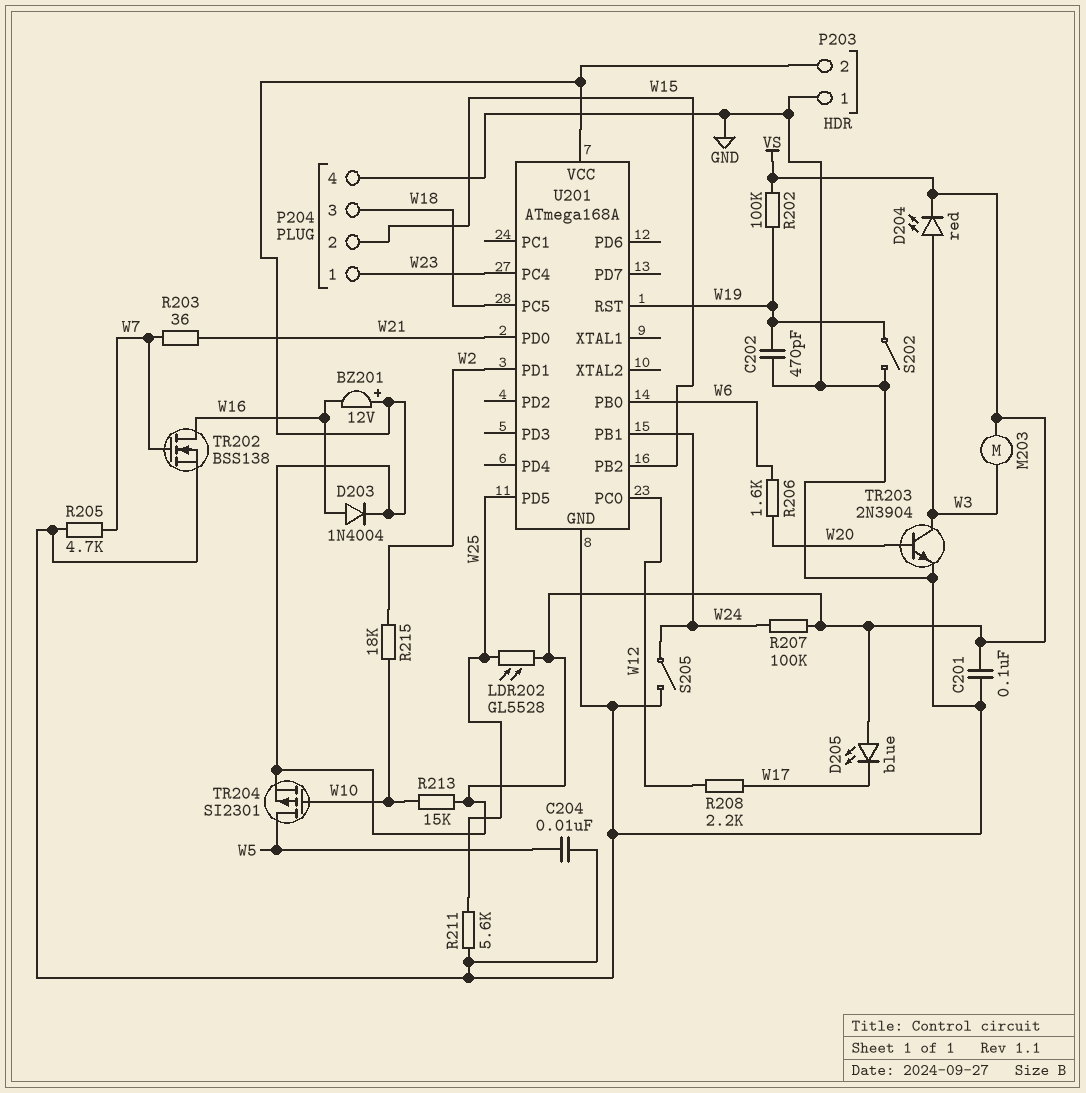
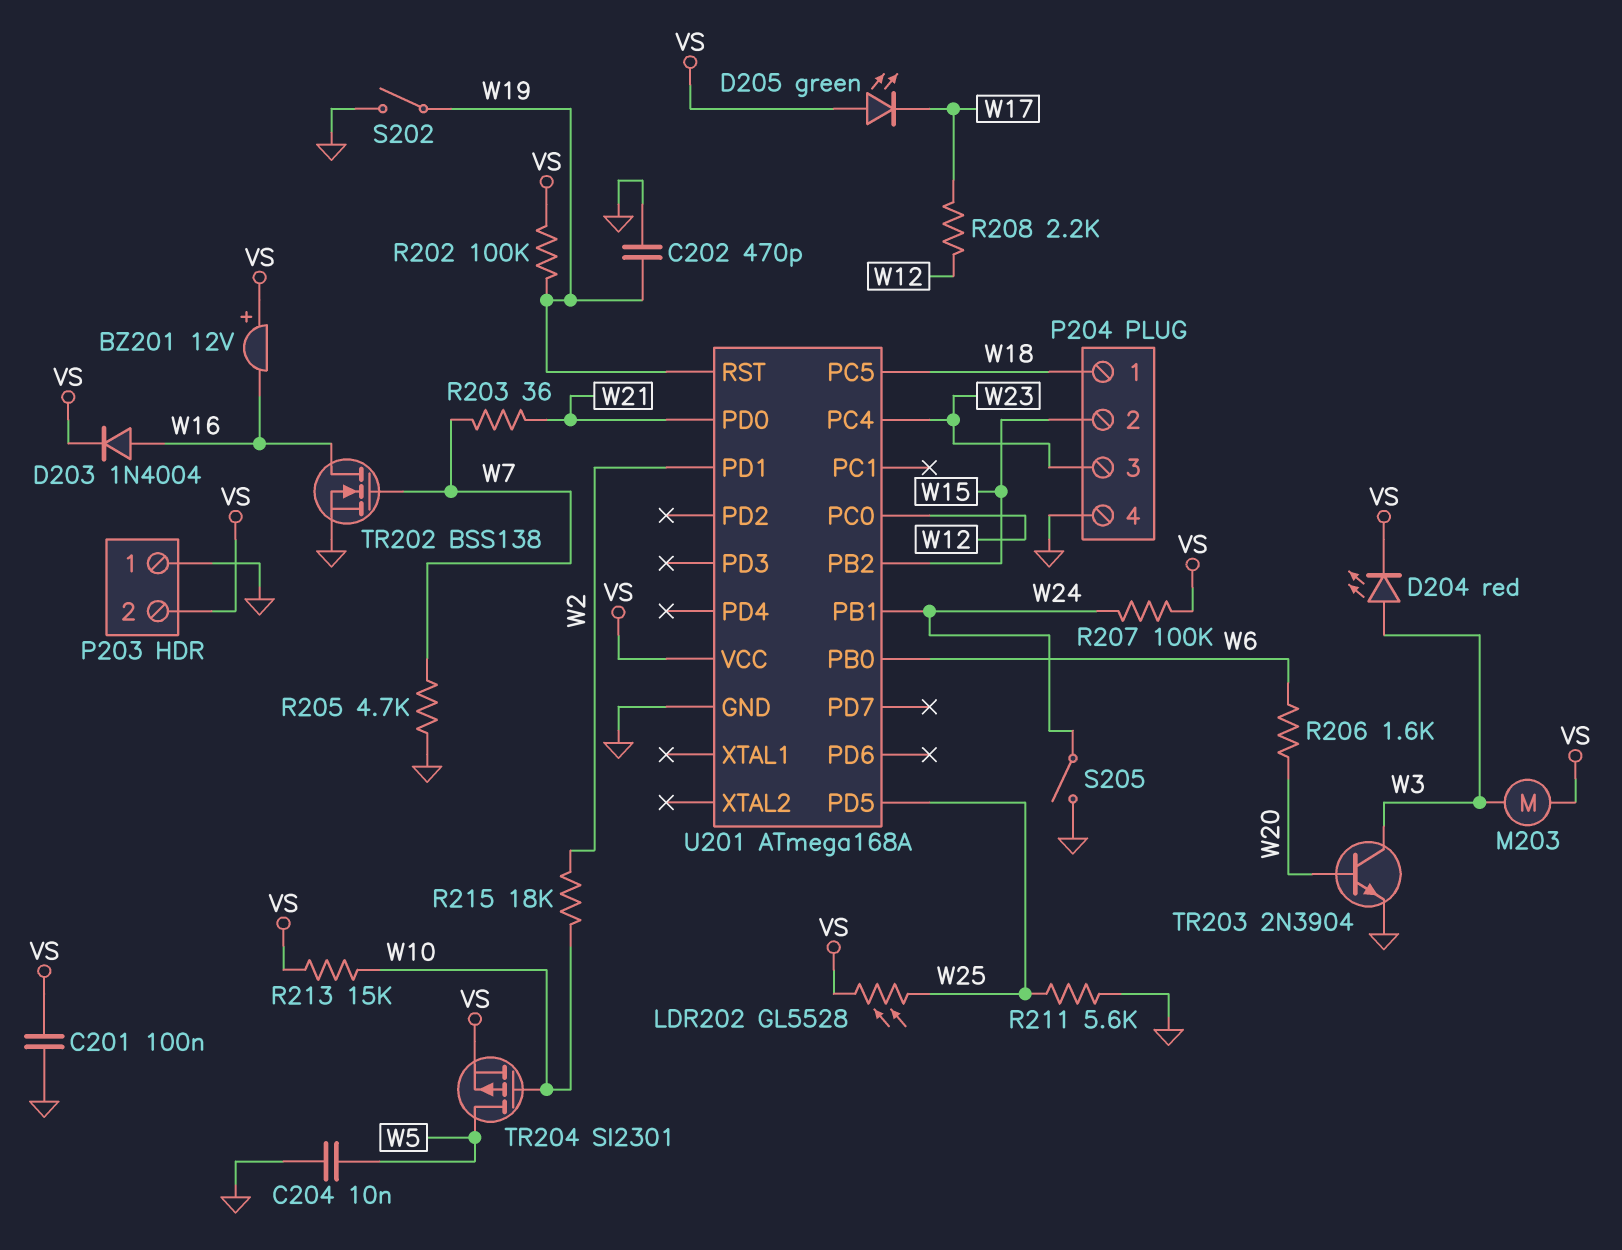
D205: LED blue (A VS, K W17) -> LED green (A VS, K W17)
P204 pin 1: W23 -> W18
P204 pin 3: W18 -> W23

